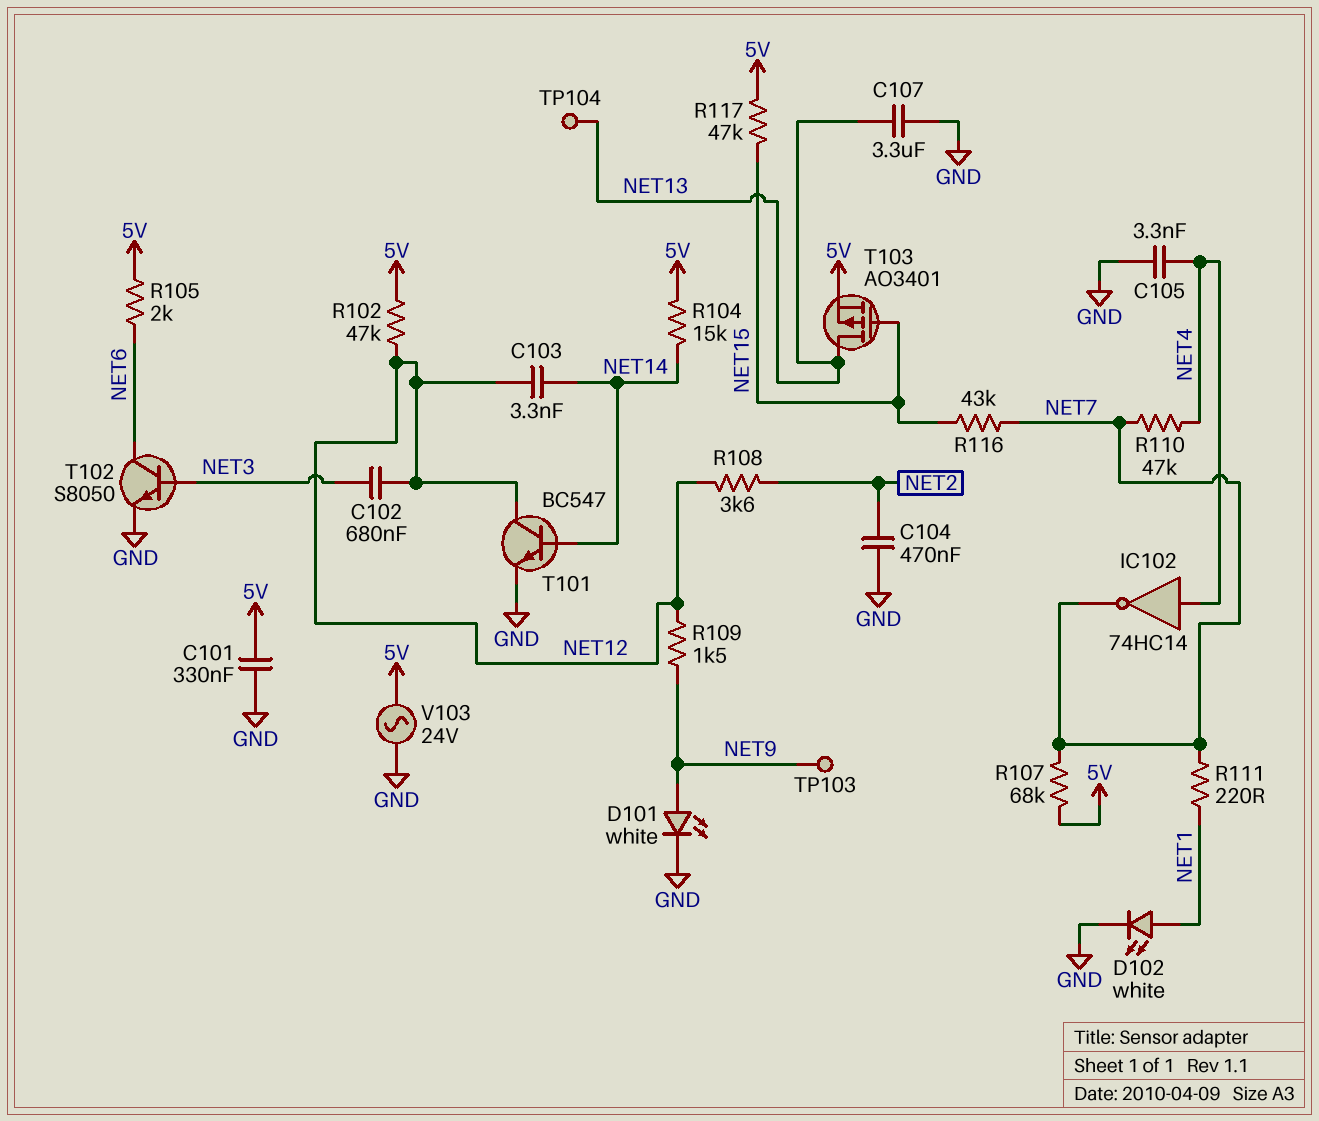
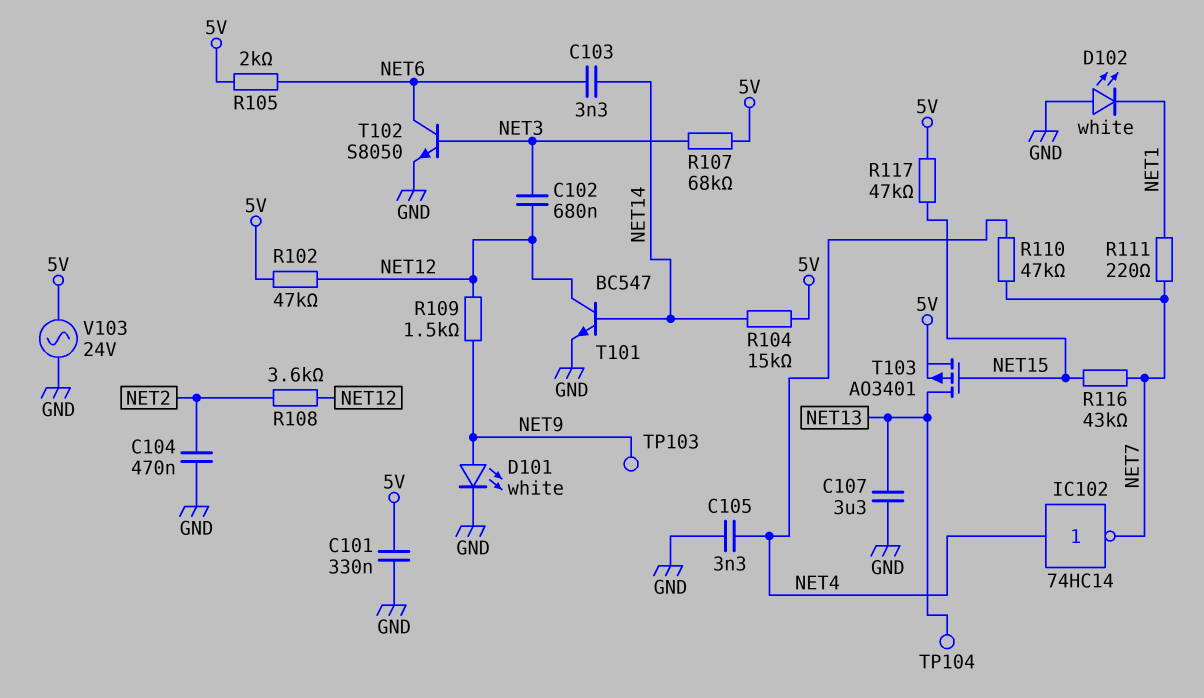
C103: 3.3nF (NET12, NET14) -> 3.3nF (NET6, NET14)
D102: LED white (A NET1, K GND) -> LED white (A GND, K NET1)
R107: 68k (5V, NET7) -> 68k (5V, NET3)

